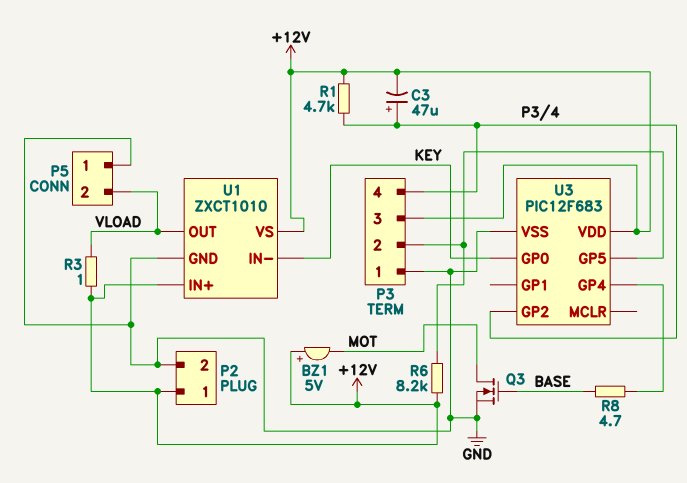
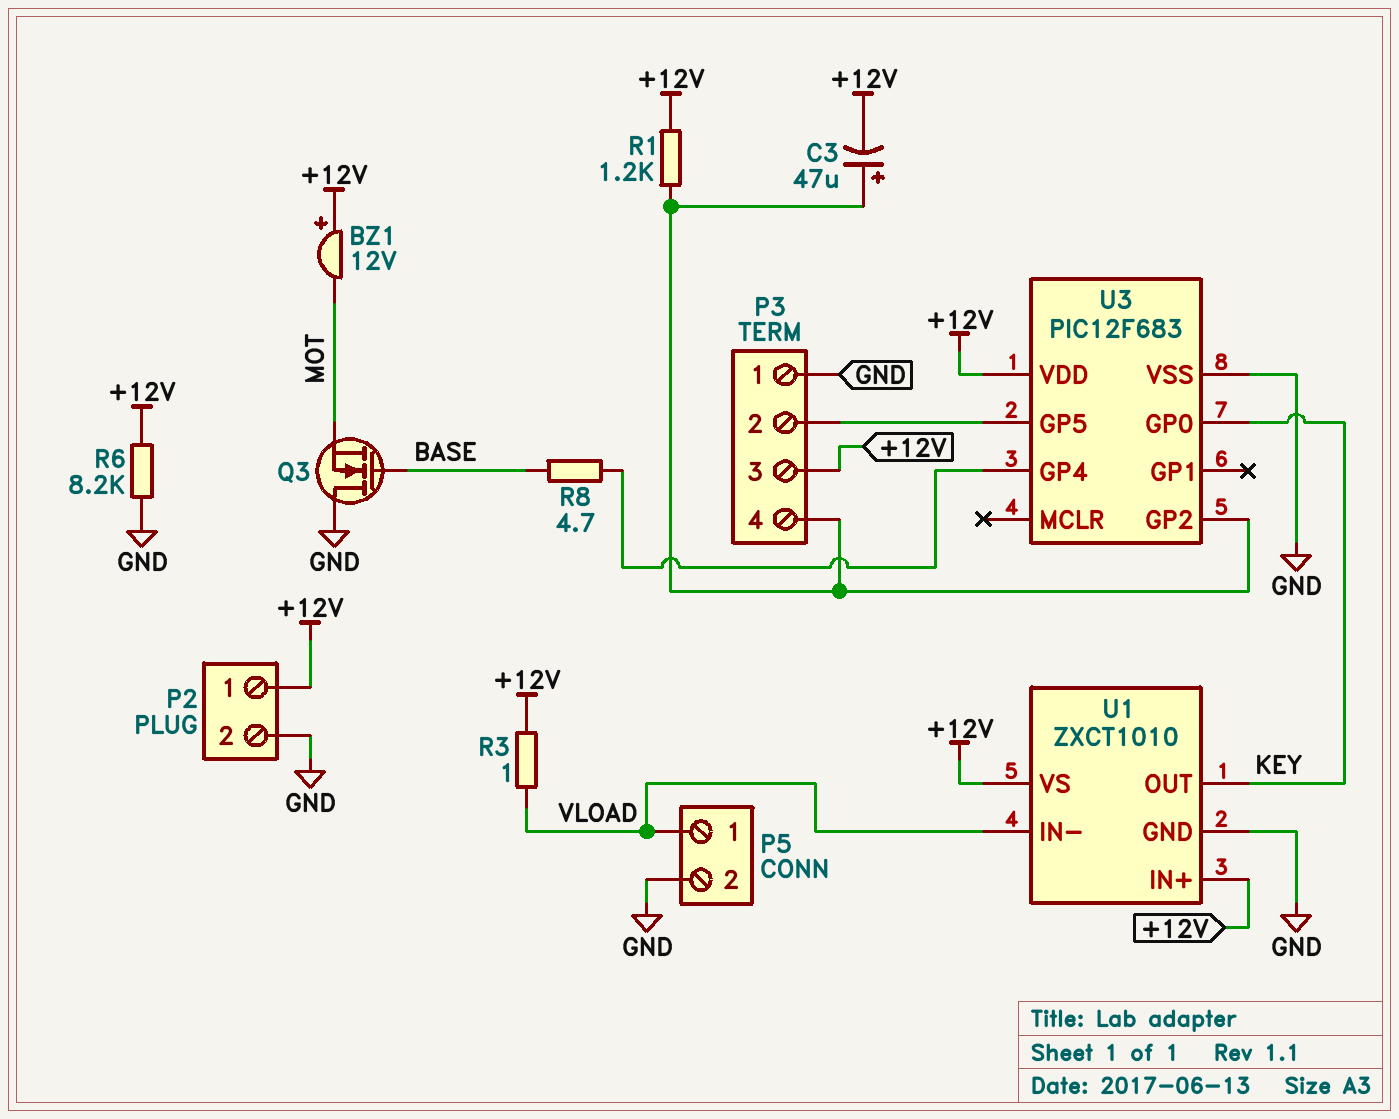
BZ1: buzzer 5V (plus +12V, minus MOT) -> buzzer 12V (plus +12V, minus MOT)
P5 pin 1: GND -> VLOAD
P5 pin 2: VLOAD -> GND
Q3: NMOS (G BASE, D MOT, S GND) -> NMOS (G BASE, D GND, S MOT)
R1: 4.7k (+12V, P3/4) -> 1.2k (+12V, P3/4)
R6: 8.2k (+12V, P3/2) -> 8.2k (+12V, GND)
U1 pin IN-: KEY -> VLOAD
U1 pin OUT: VLOAD -> KEY

